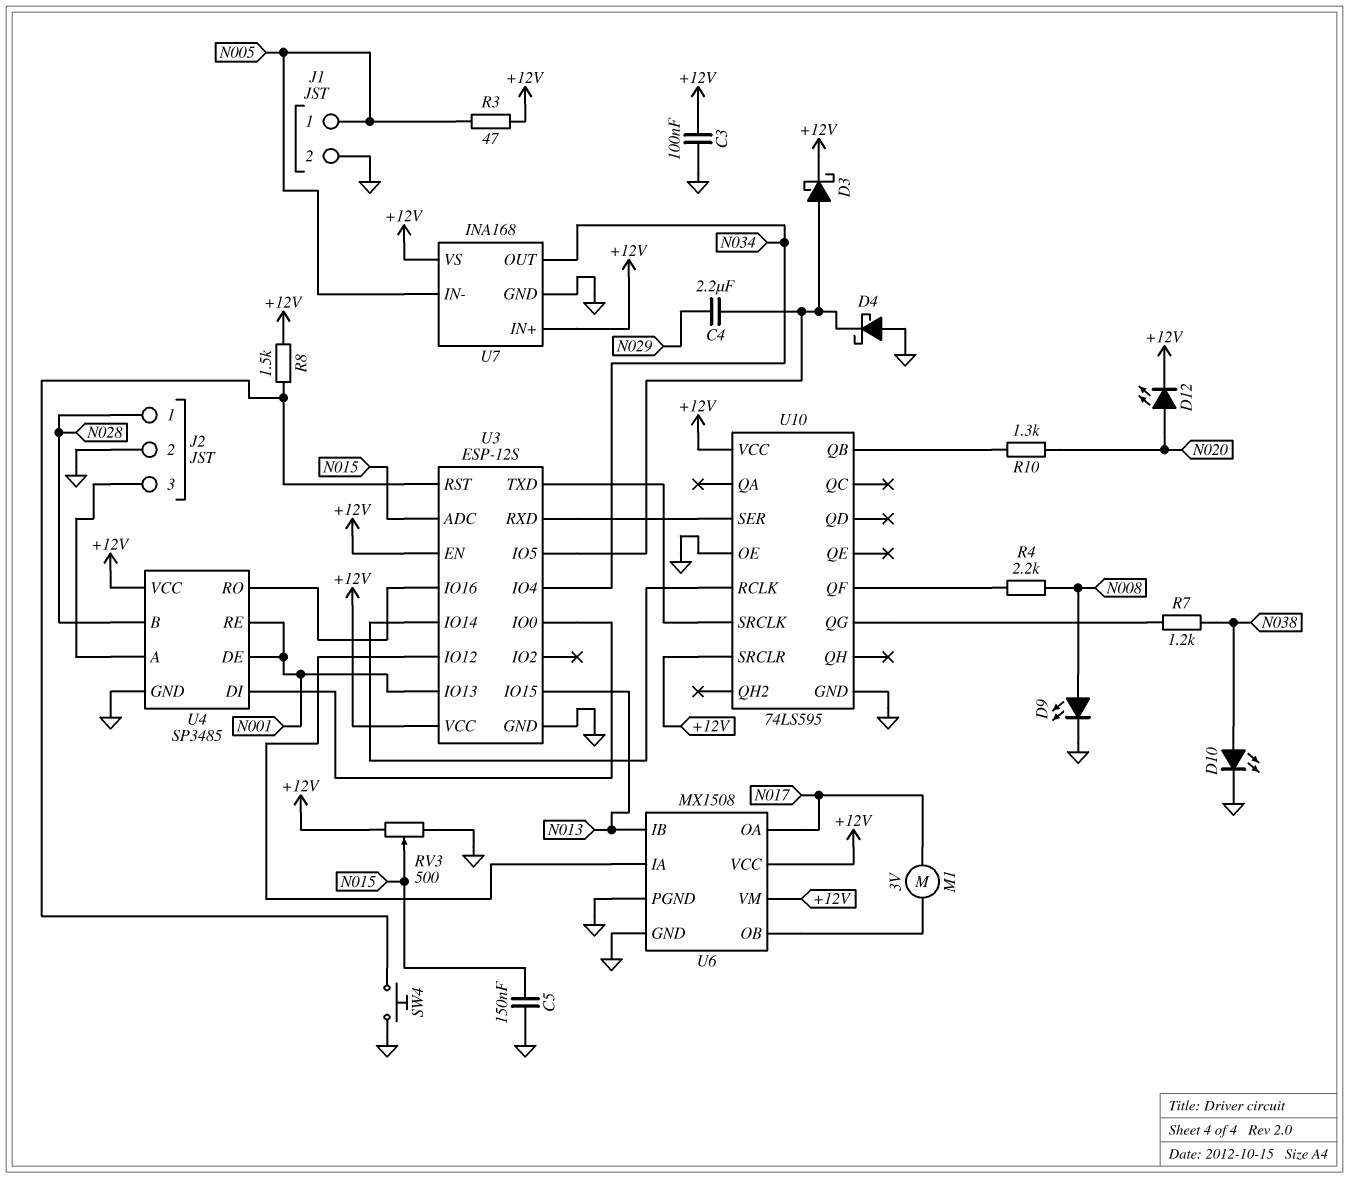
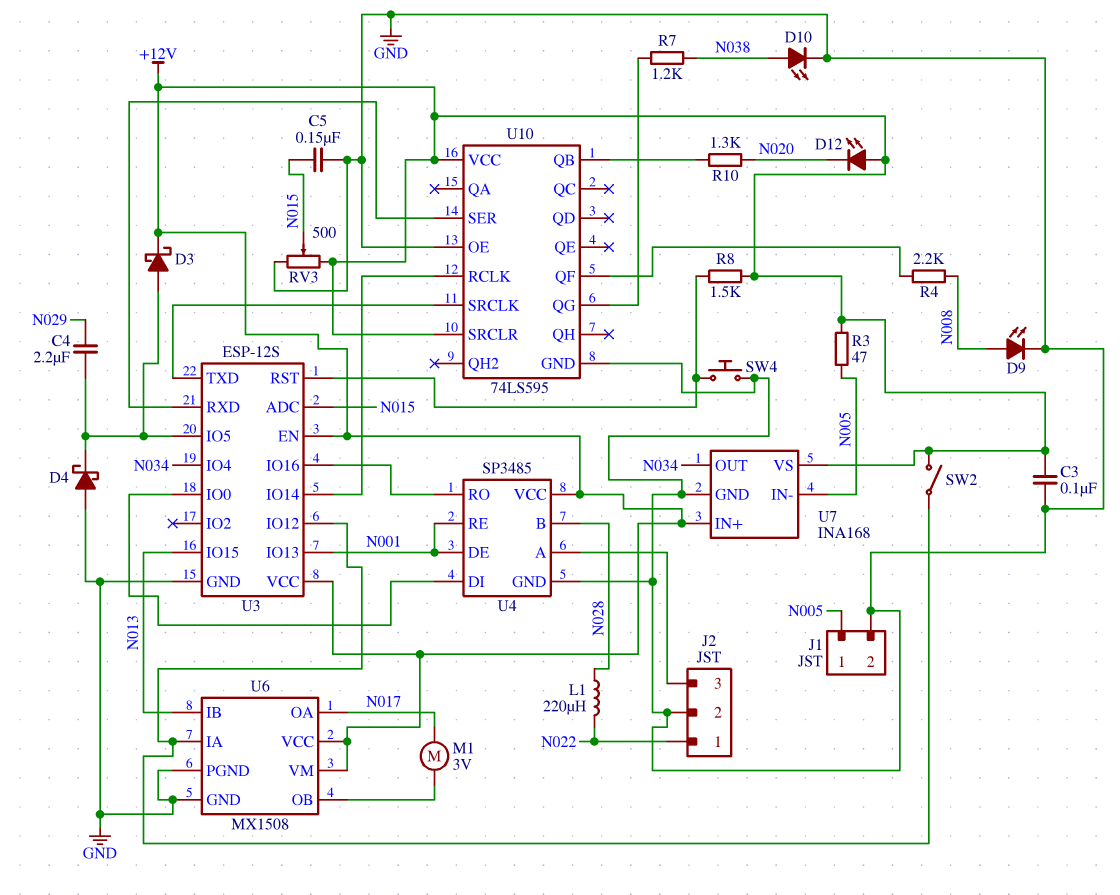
D12: LED (A N020, K +12V) -> LED (A +12V, K N020)
J2 pin 1: N028 -> N022
L1: none -> 220uH (N022, N028)
SW2: none -> switch (+12V, U3/IO12)

